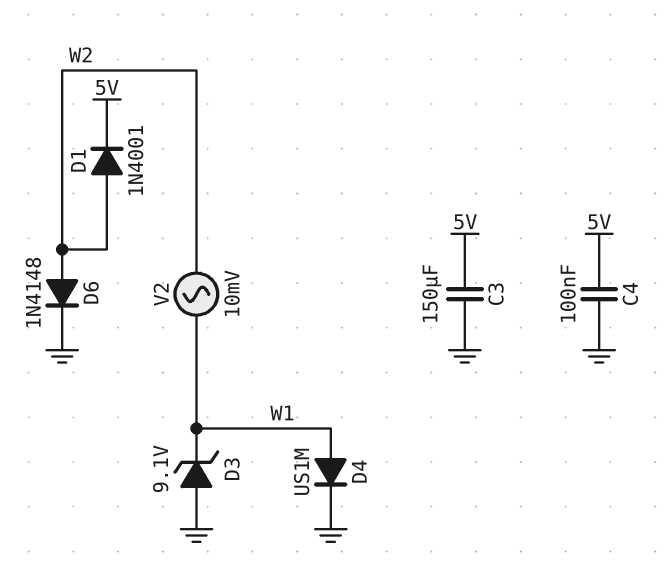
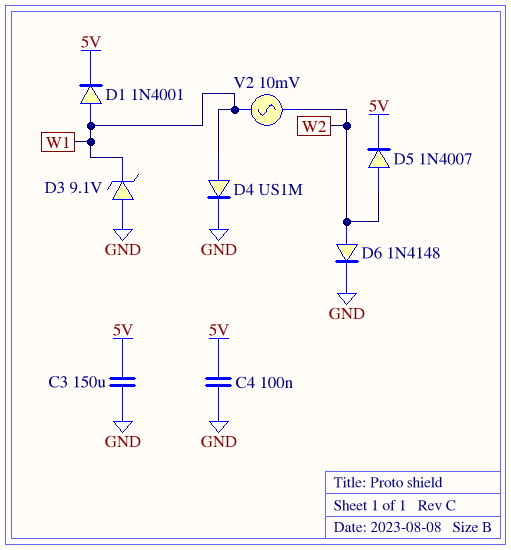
D1: diode 1N4001 (A W2, K 5V) -> diode 1N4001 (A W1, K 5V)
D5: none -> diode 1N4007 (A W2, K 5V)

